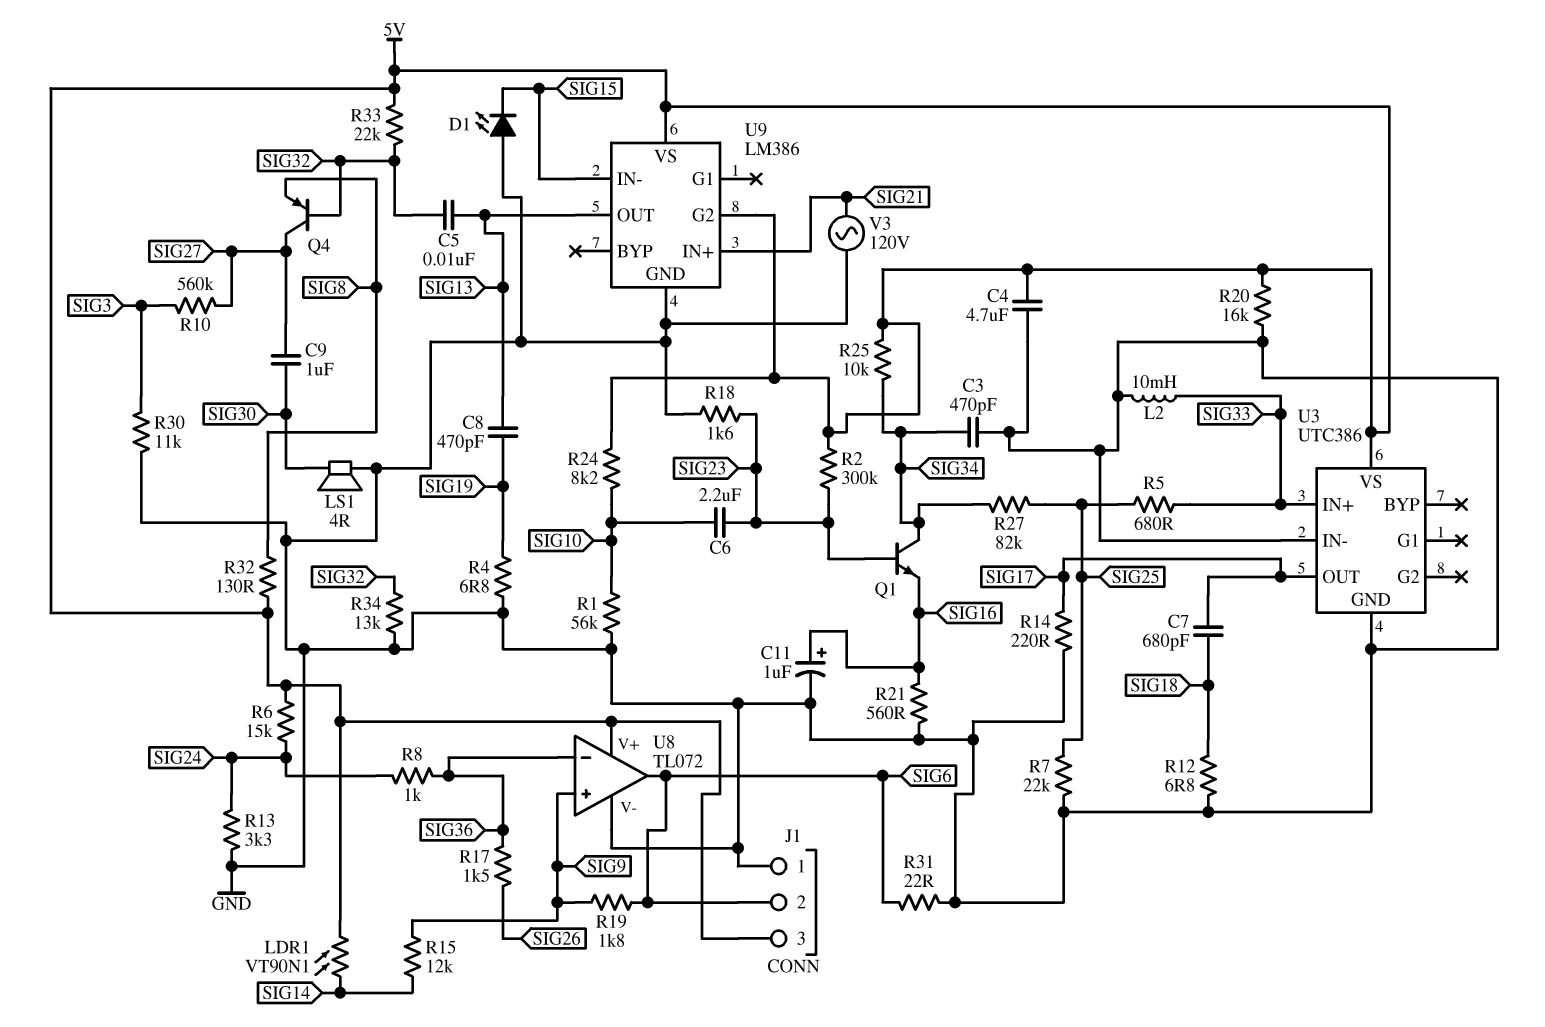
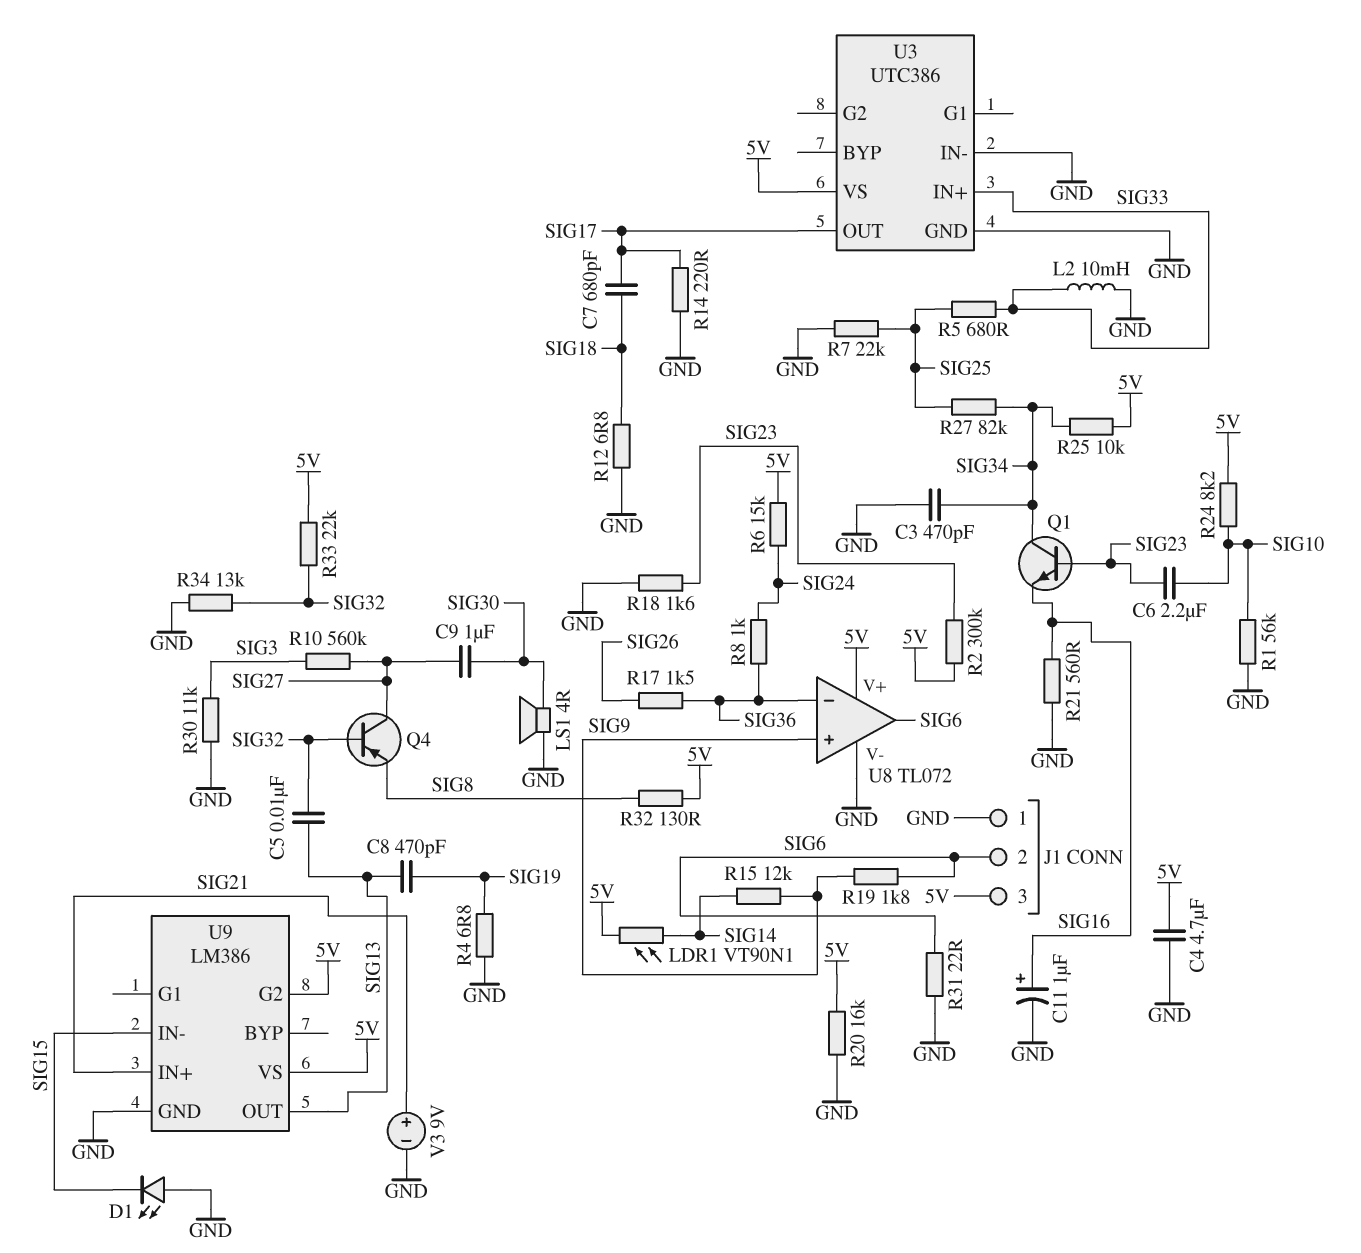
R13: 3.3k (GND, SIG24) -> none
V3: AC 120V (GND, SIG21) -> 9V (plus SIG21, minus GND)

